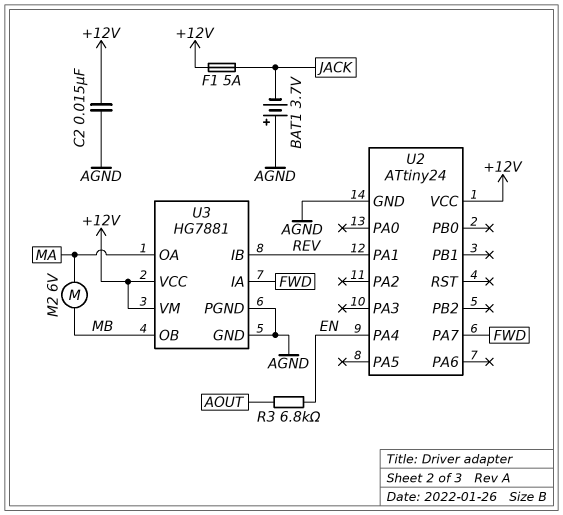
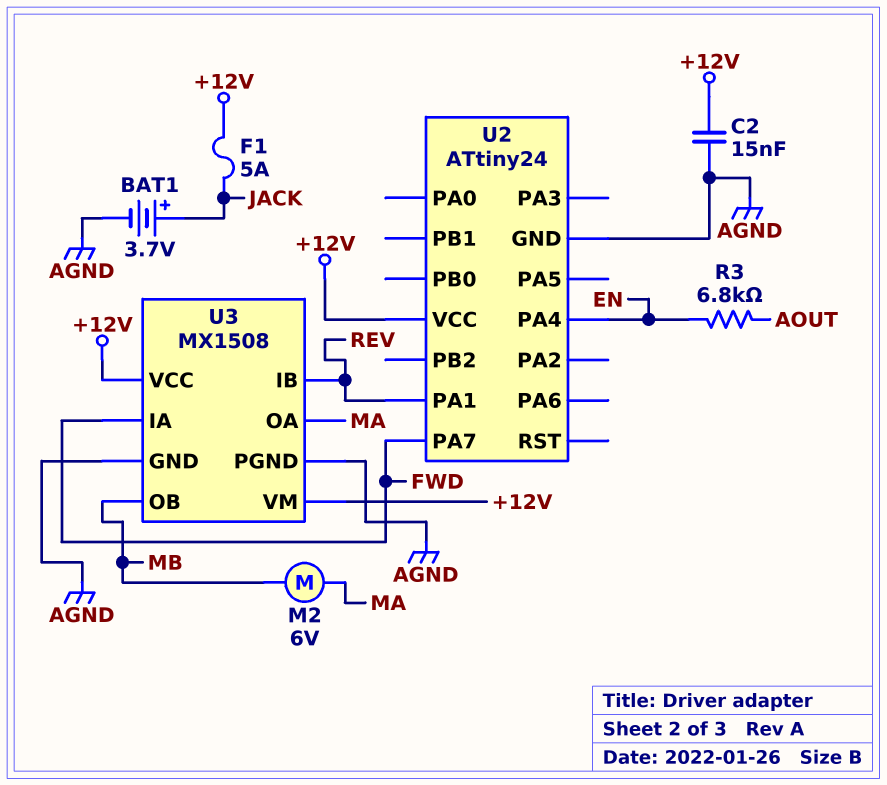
BAT1: 3.7V (plus AGND, minus JACK) -> 3.7V (plus JACK, minus AGND)
U3: HG7881 -> MX1508

